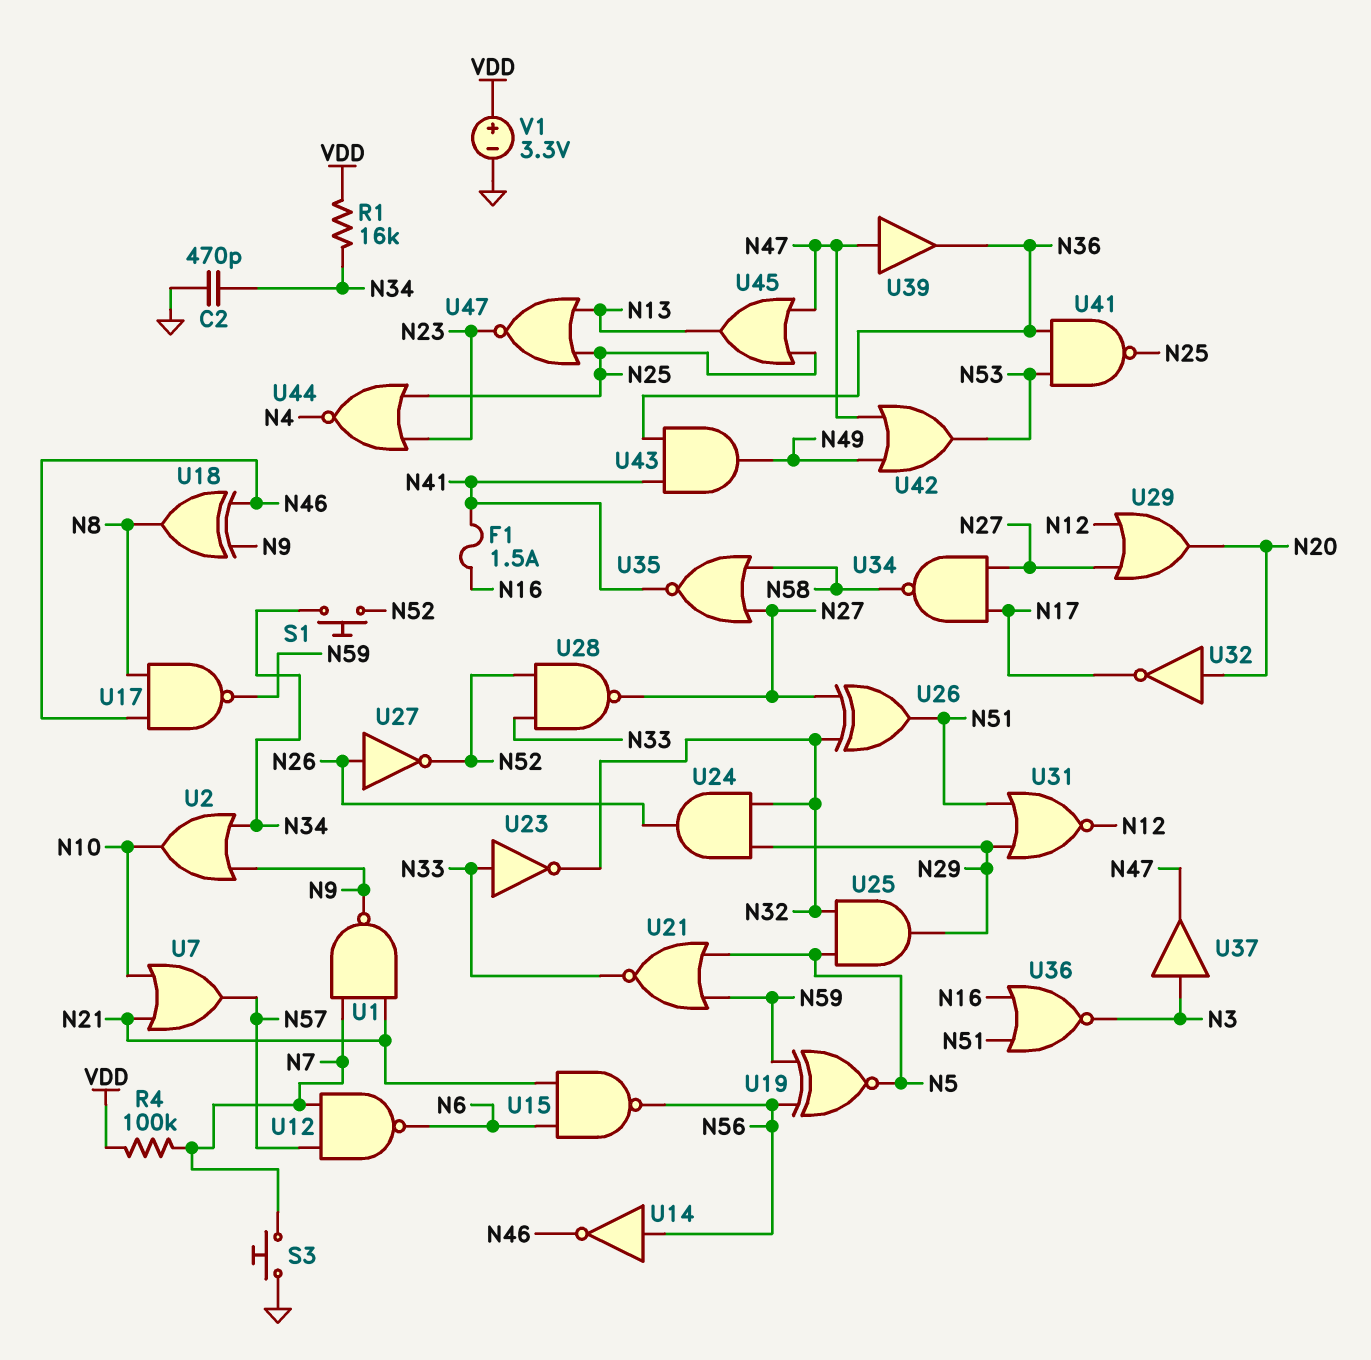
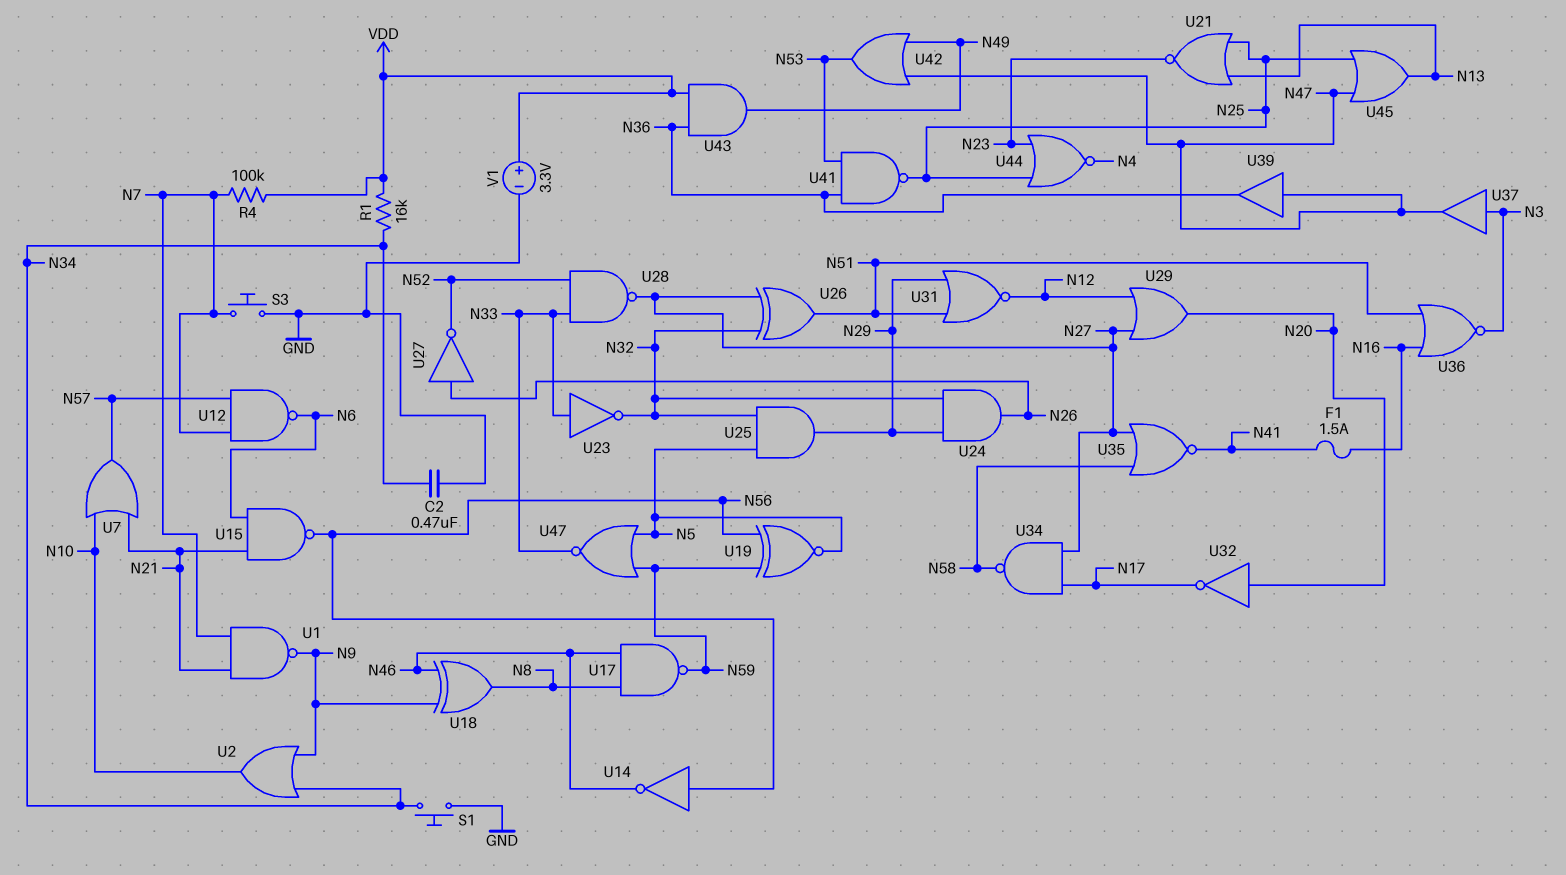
C2: 470pF (GND, N34) -> 470nF (GND, N34)
S1: button (N34, N52) -> button (GND, N34)
U21: NOR (in N5, in N59, out N33) -> NOR (in N13, in N25, out N23)
U43: AND (in N36, in N41, out N49) -> AND (in N36, in VDD, out N49)
U47: NOR (in N13, in N25, out N23) -> NOR (in N5, in N59, out N33)

